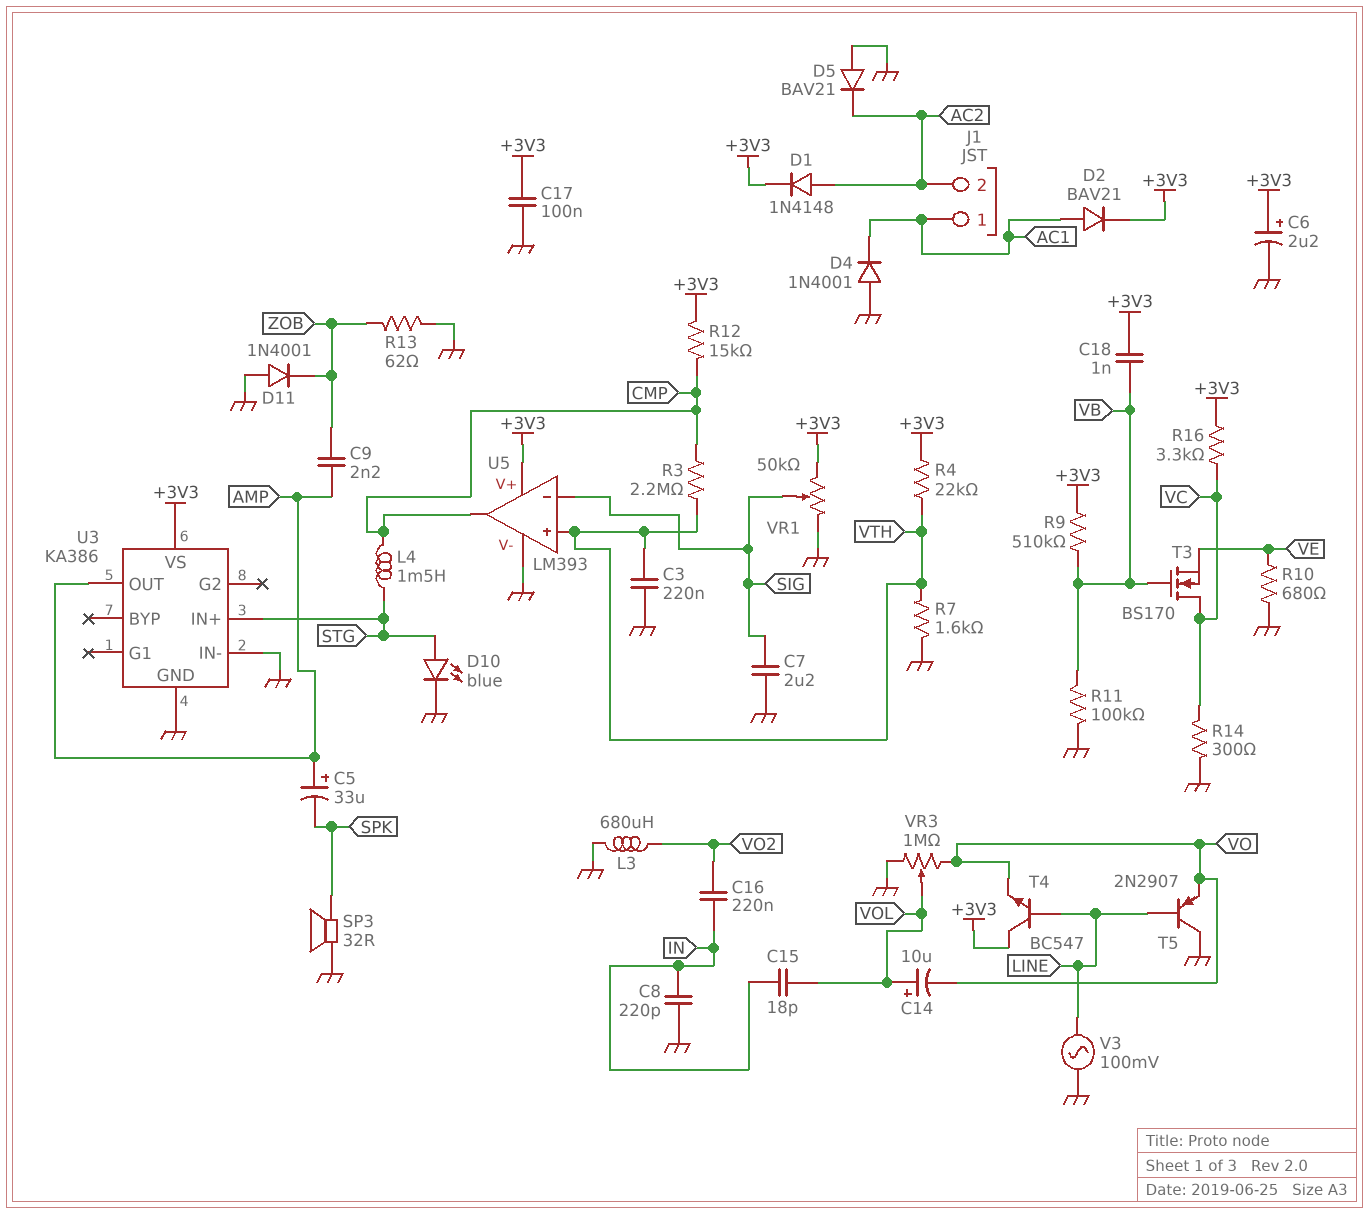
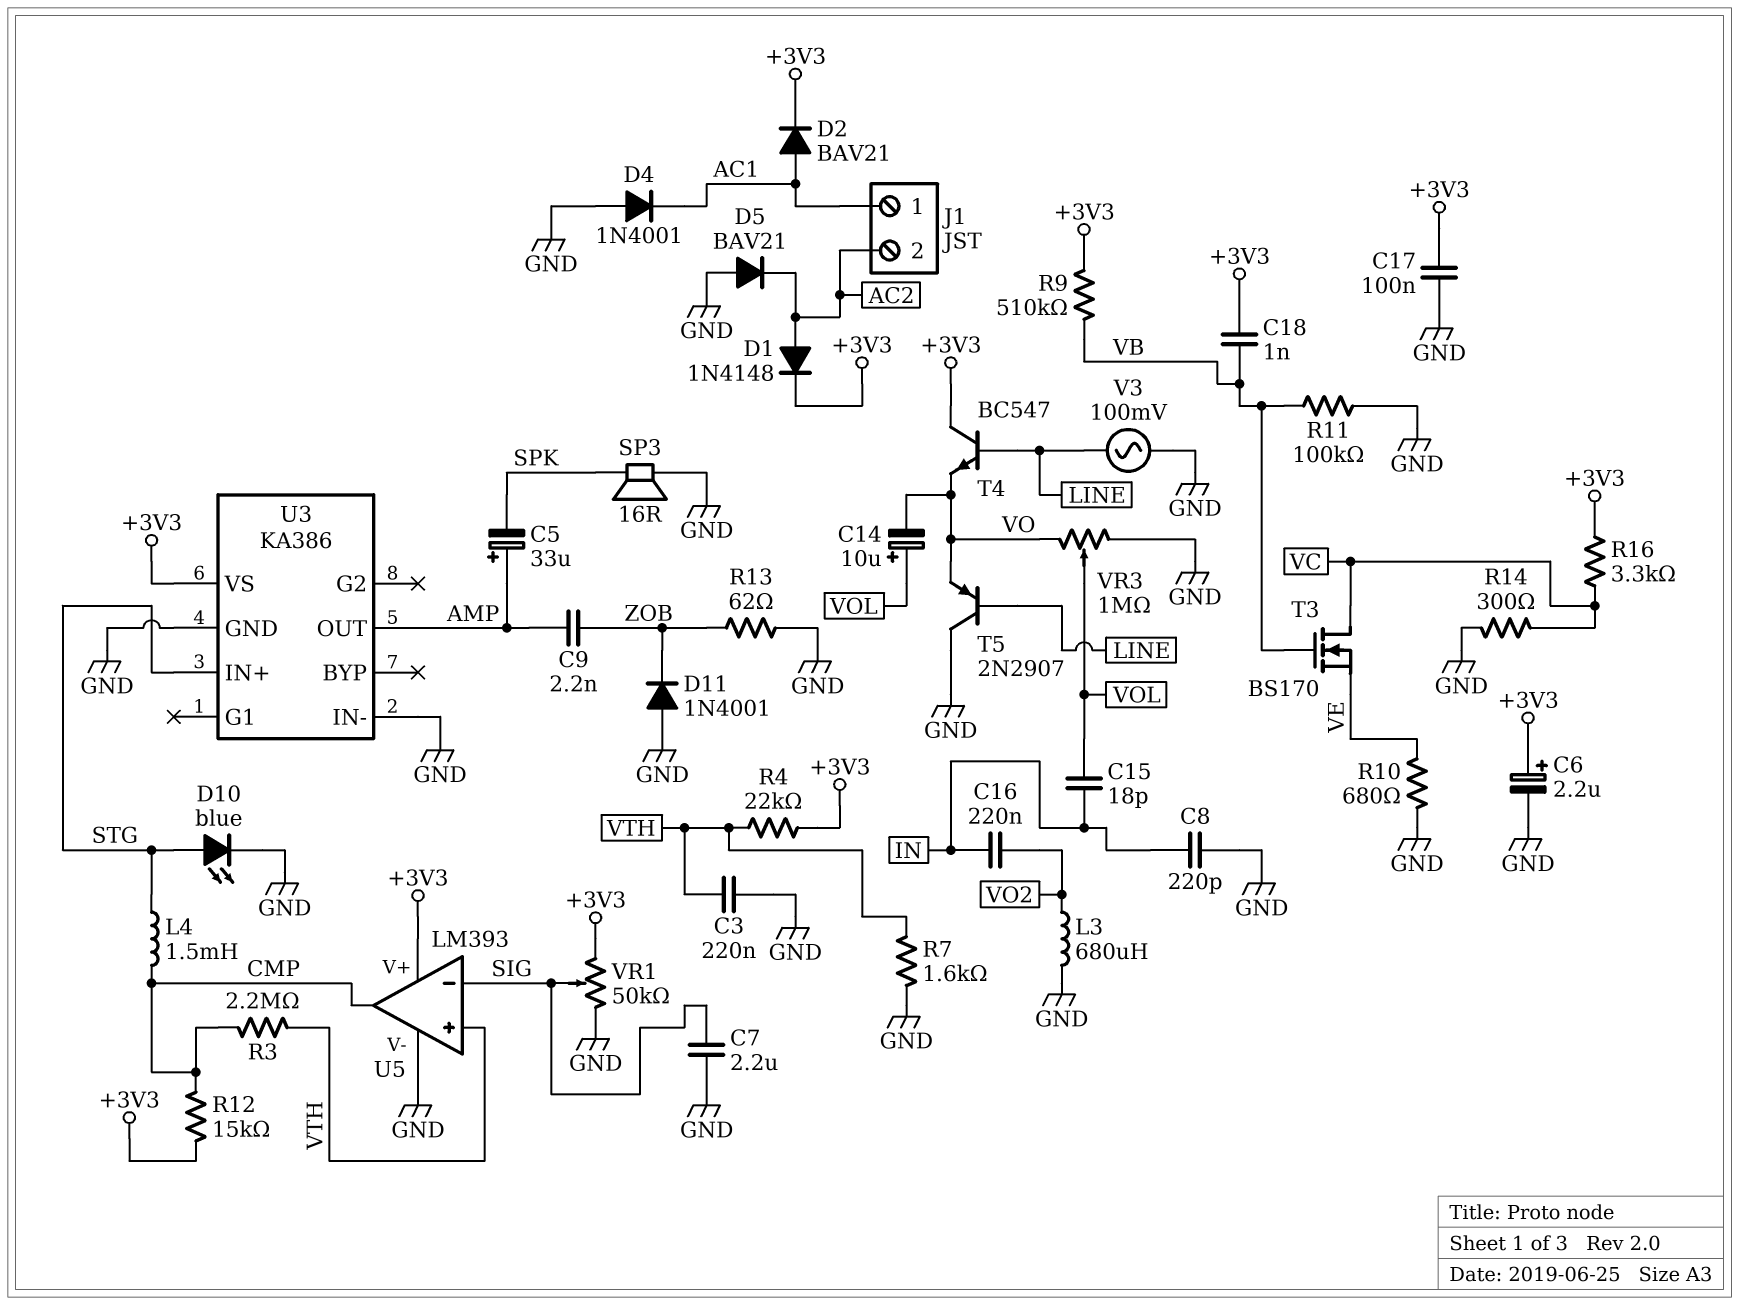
SP3: speaker 32R (GND, SPK) -> speaker 16R (GND, SPK)

